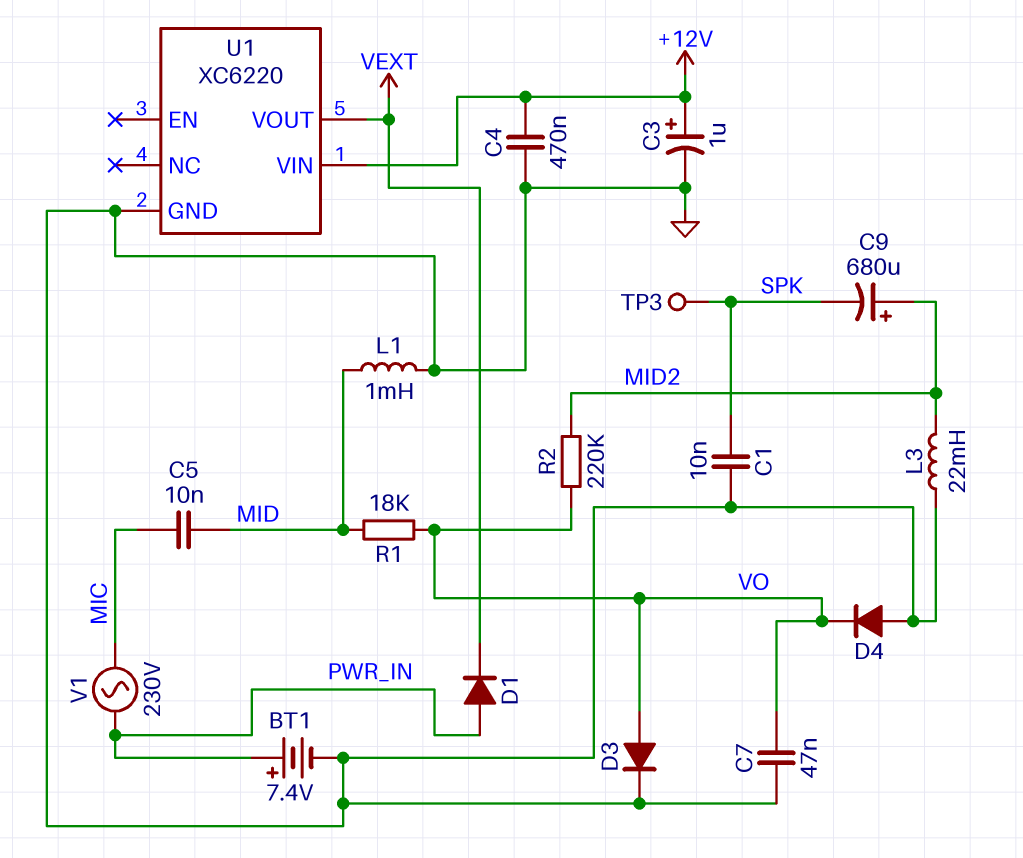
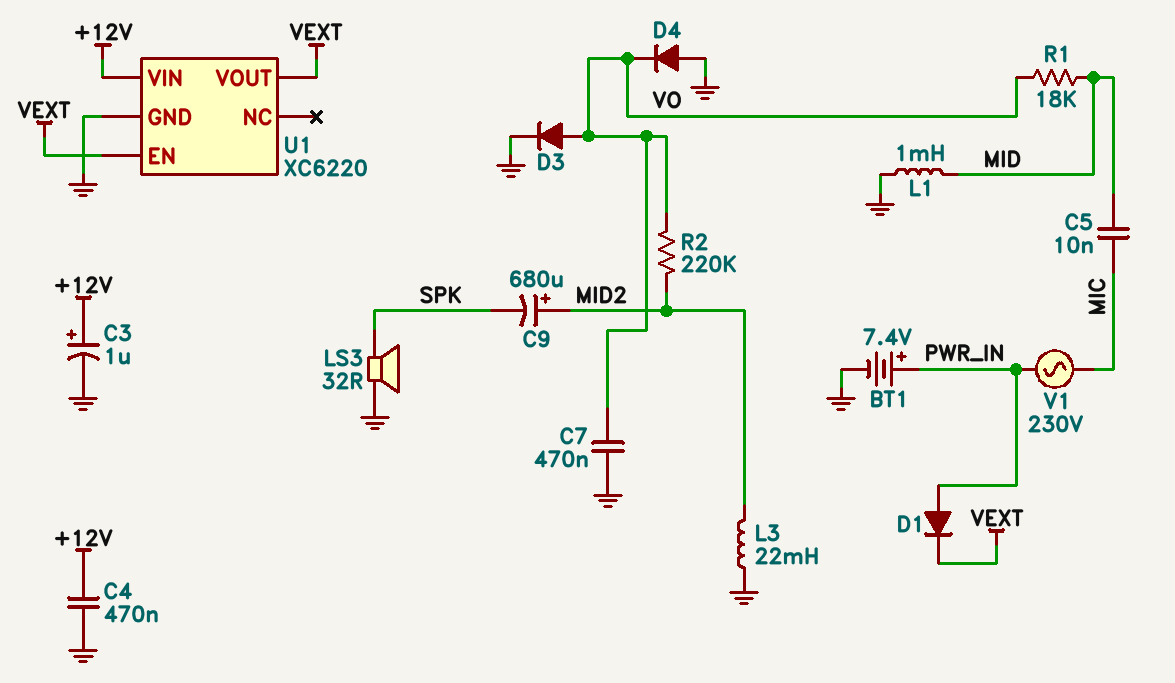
C1: 10nF (GND, SPK) -> none
C7: 47nF (GND, VO) -> 470nF (GND, VO)
LS3: none -> speaker 32R (GND, SPK)
TP3: test point (SPK) -> none
U1 pin EN: none -> VEXT

